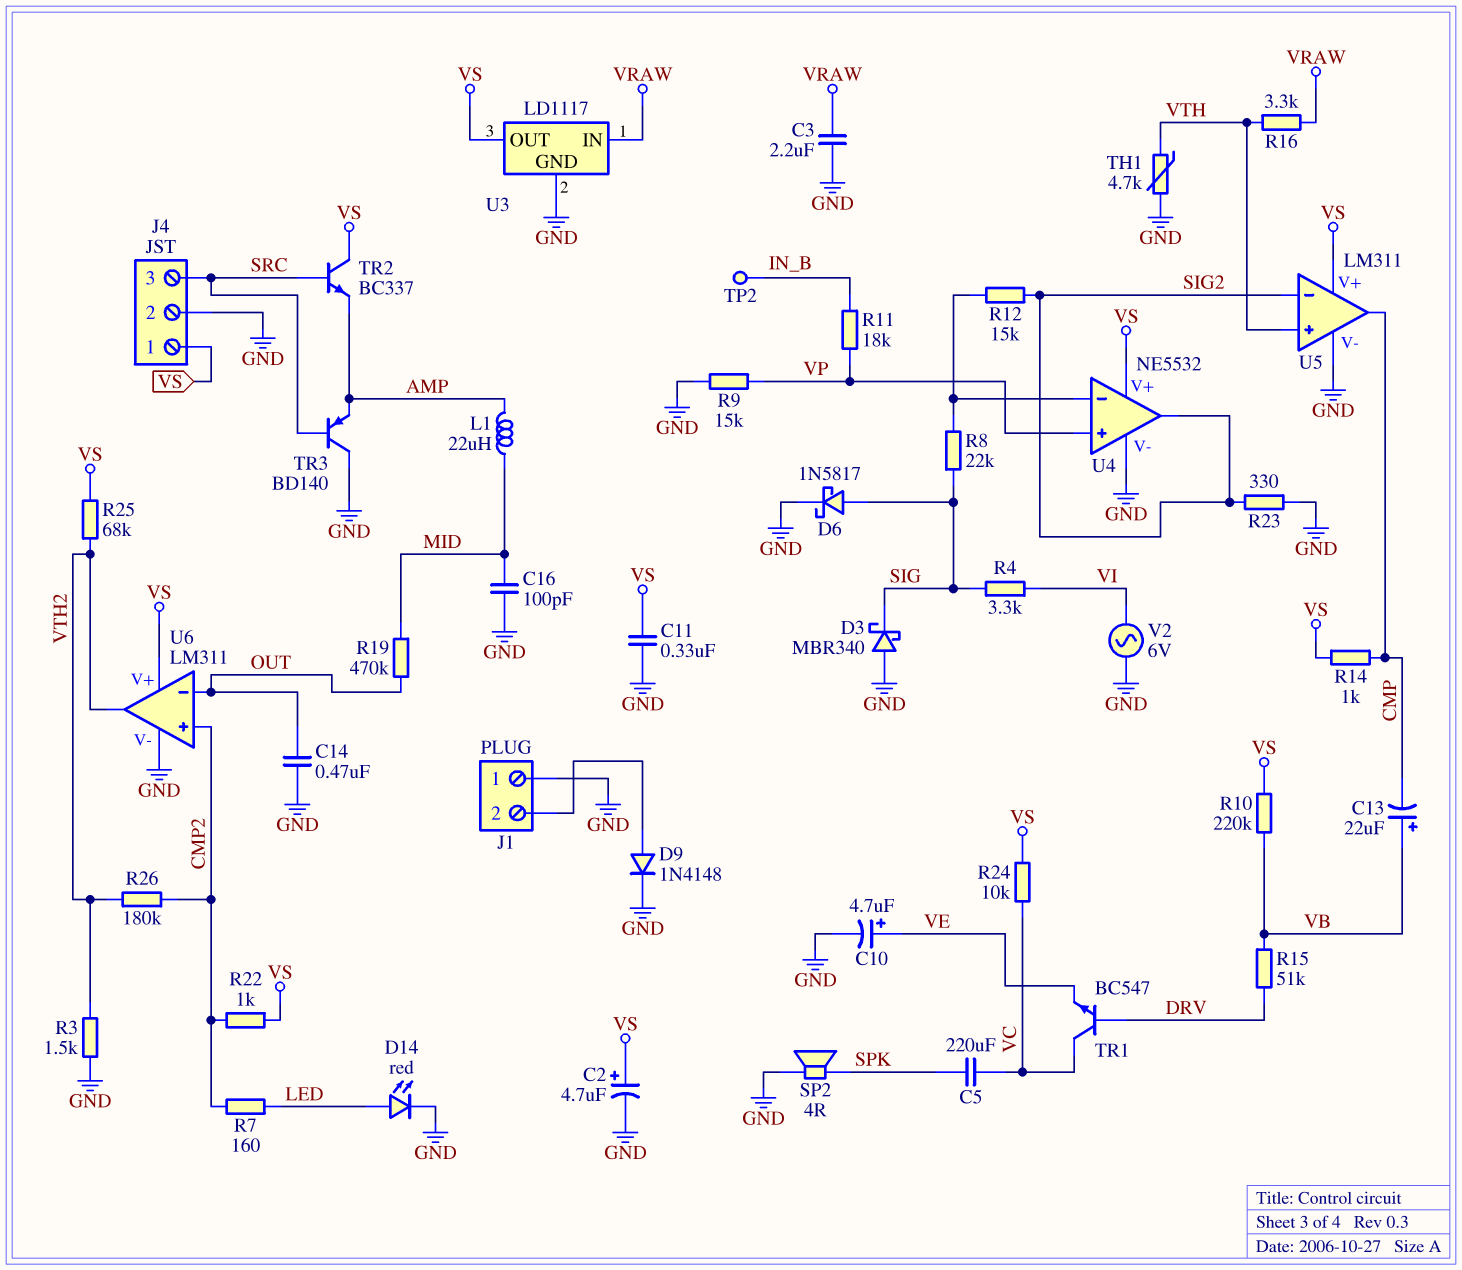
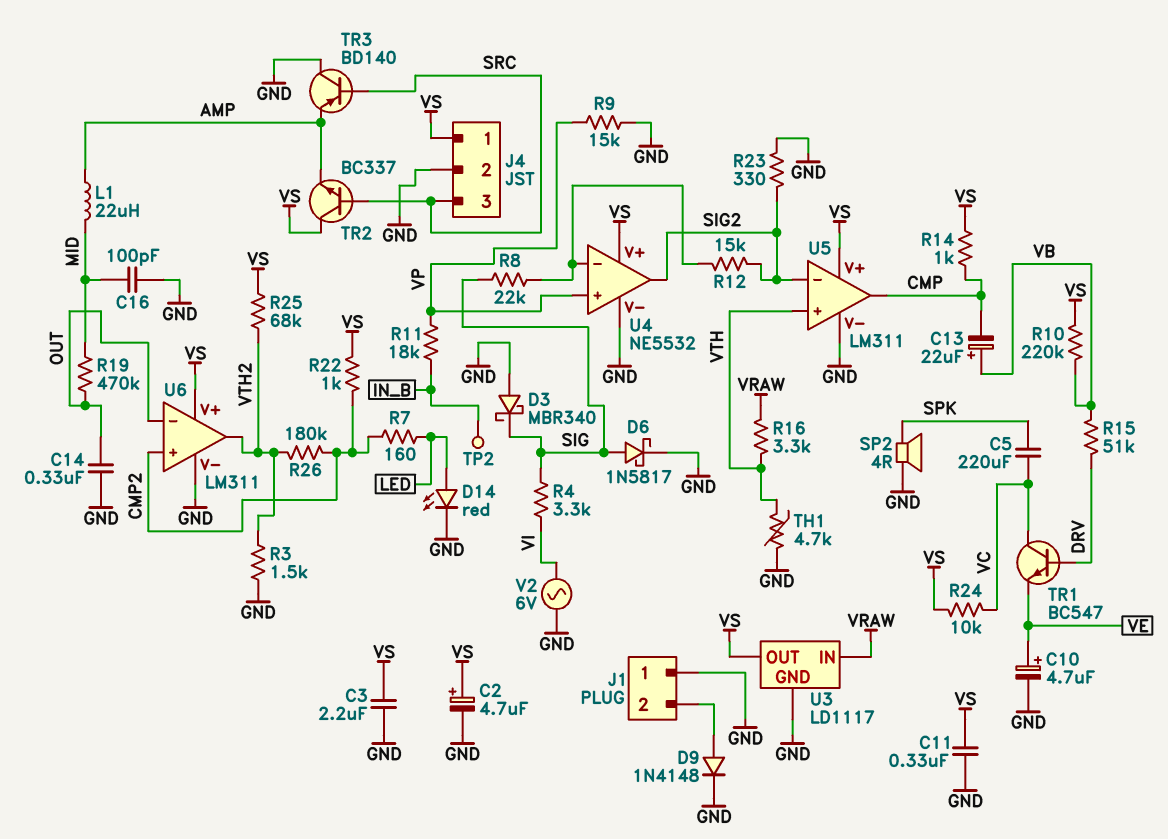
C3: 2.2uF (GND, VRAW) -> 2.2uF (GND, VS)
C14: 470nF (GND, OUT) -> 330nF (GND, OUT)

